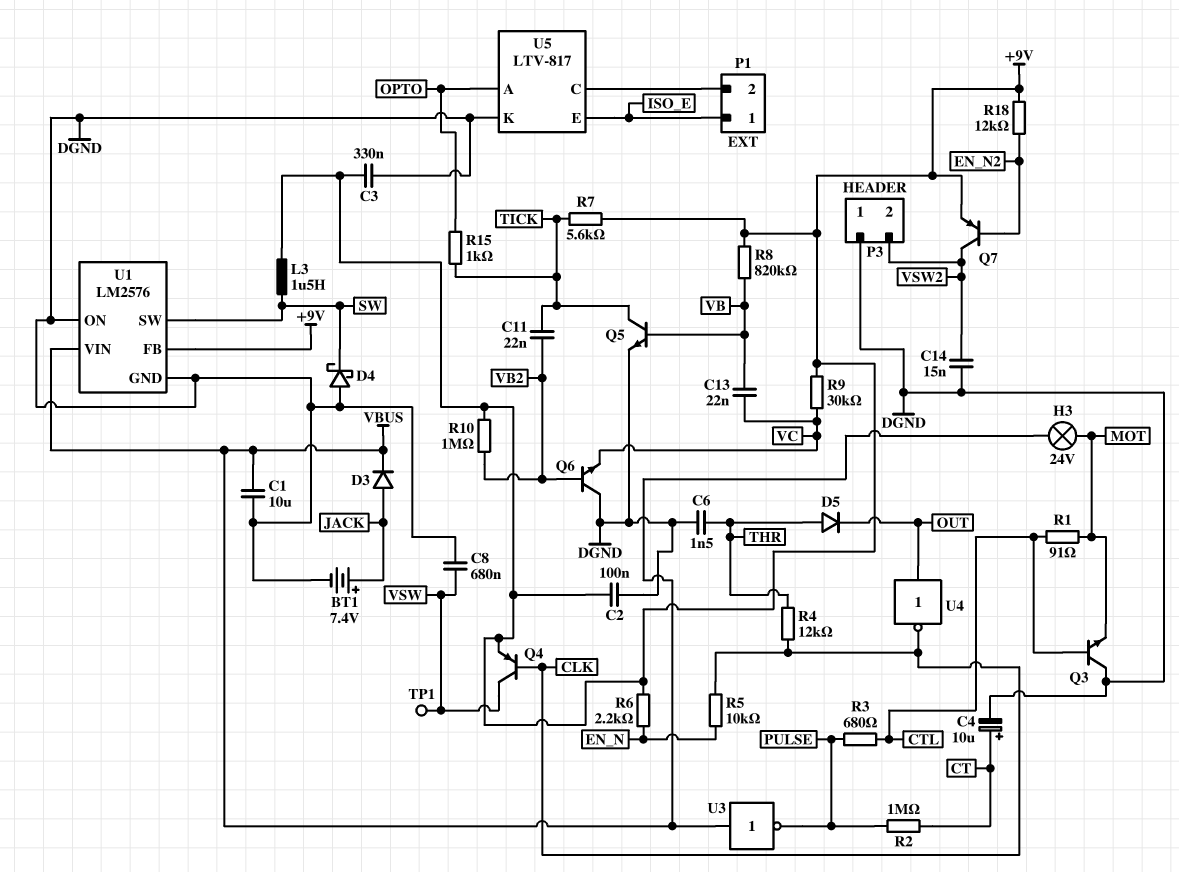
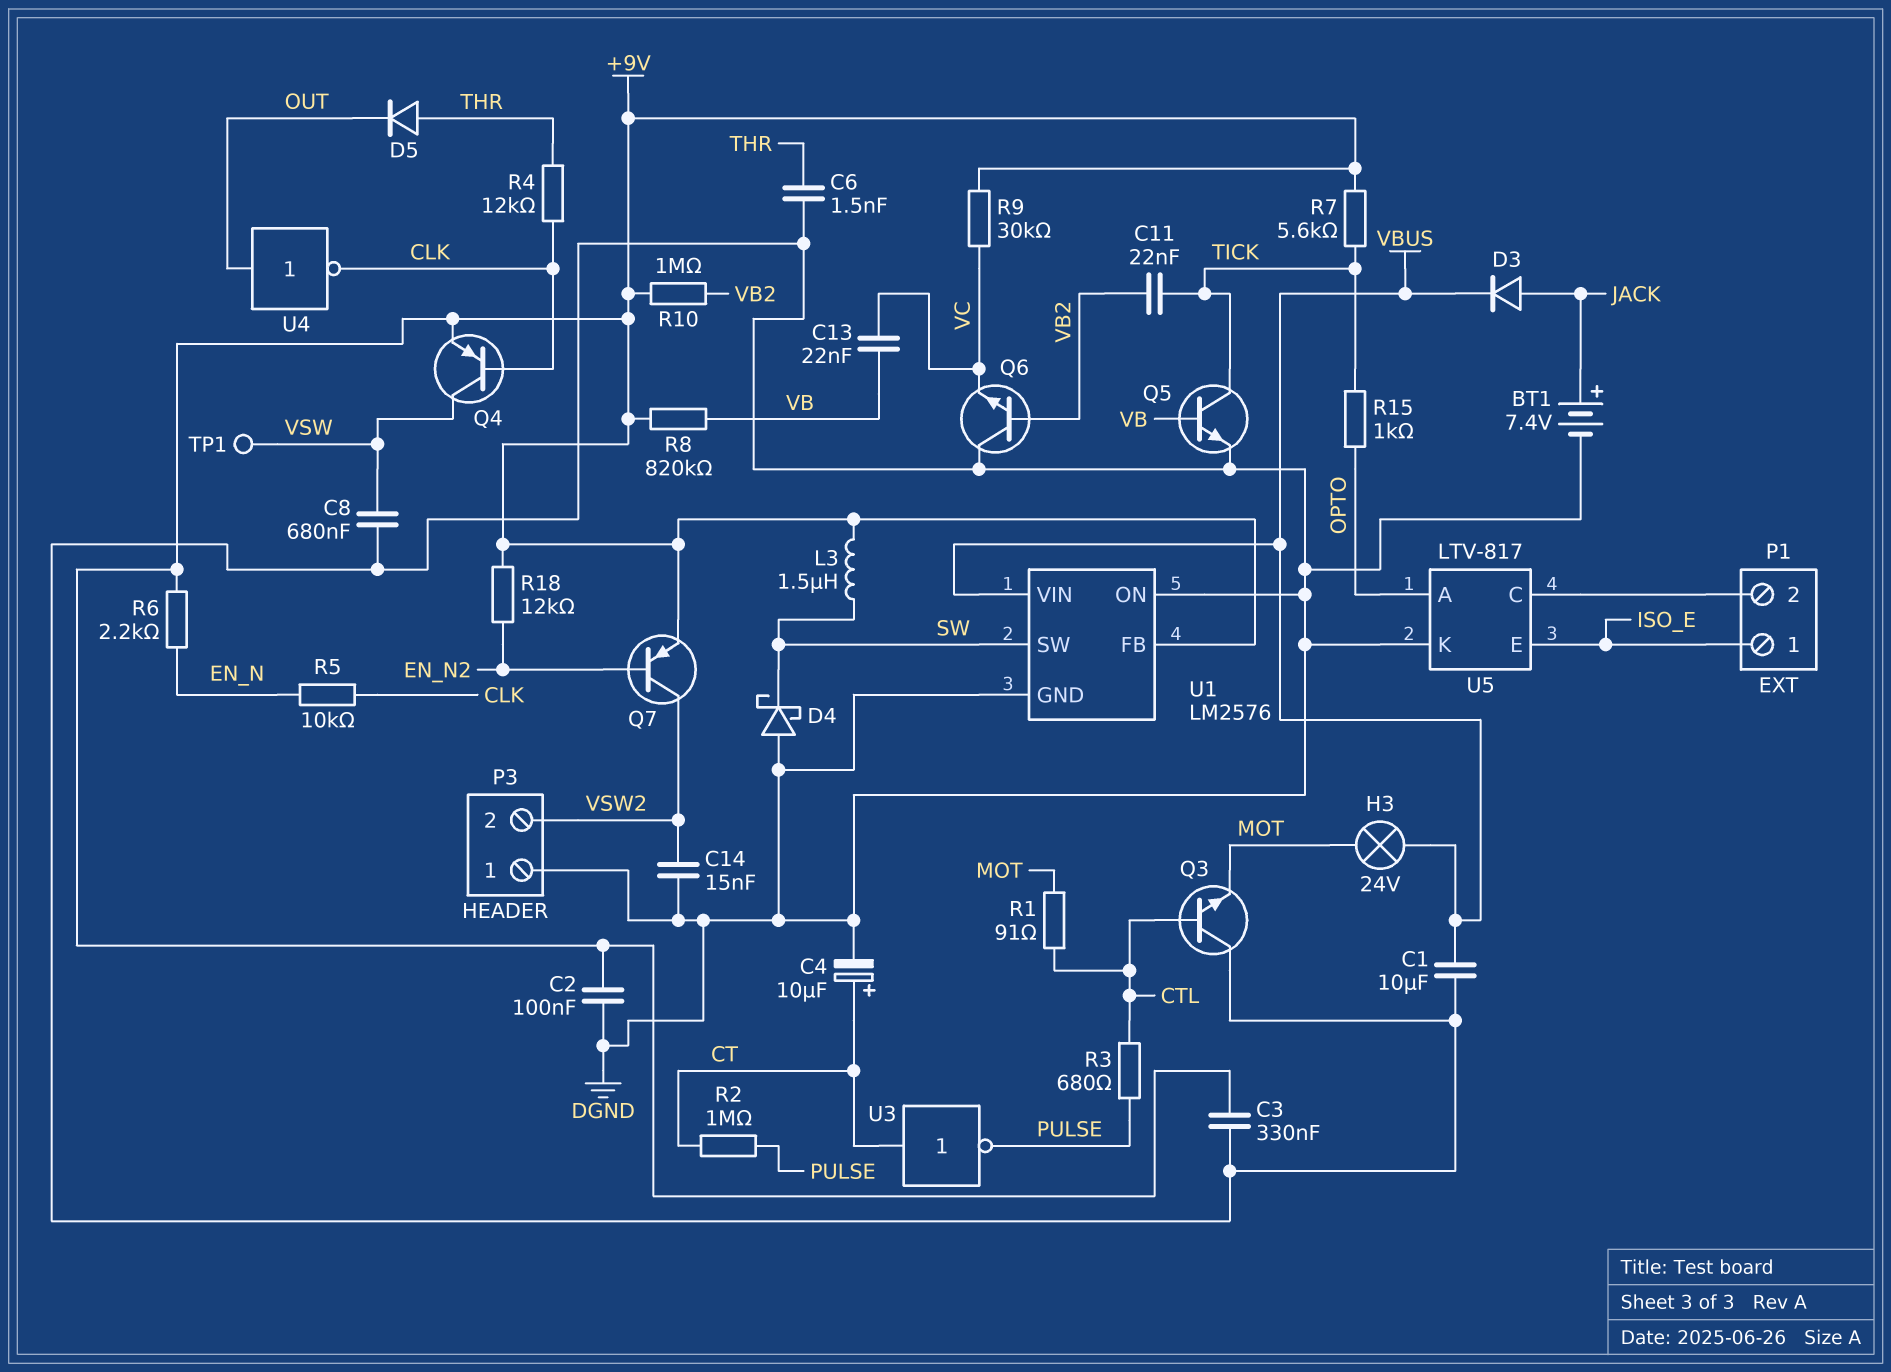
U3: NOT (in VBUS, out PULSE) -> NOT (in CT, out PULSE)

